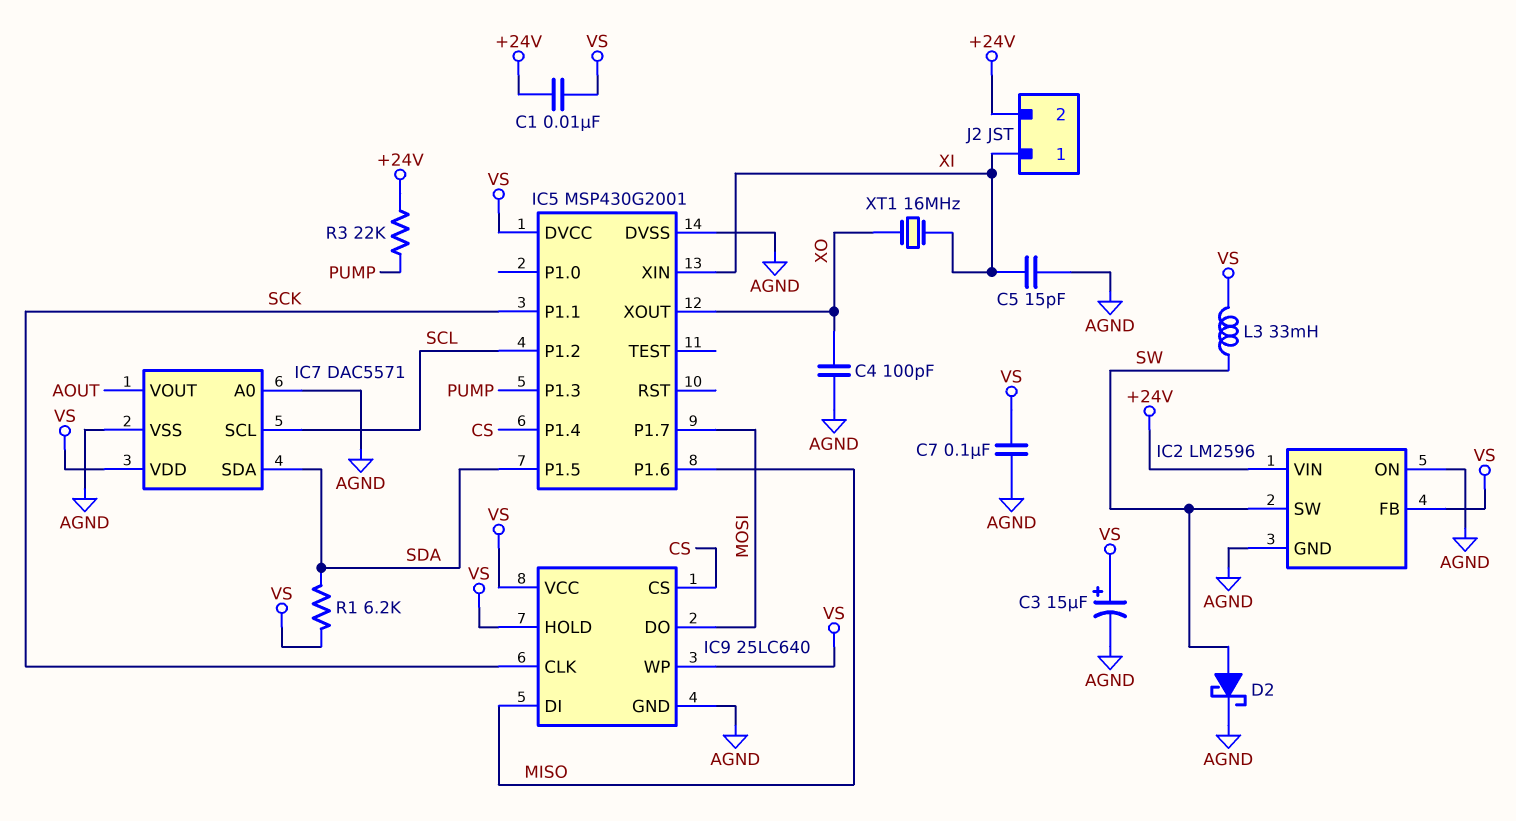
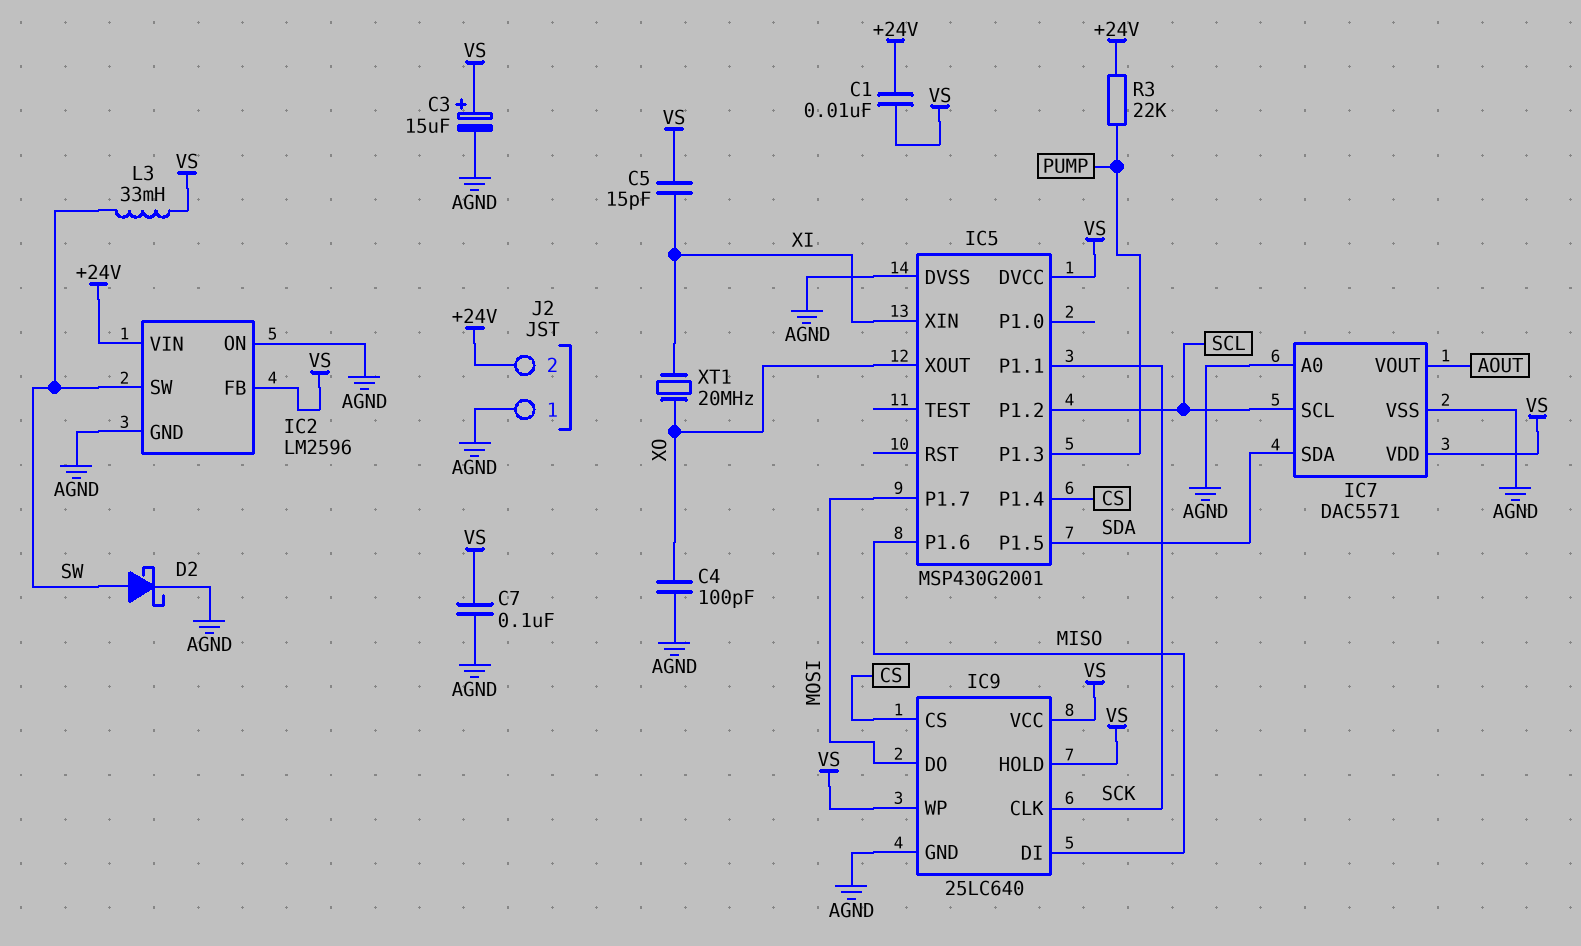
C5: 15pF (AGND, XI) -> 15pF (VS, XI)
J2 pin 1: XI -> AGND
R1: 6.2k (SDA, VS) -> none
XT1: 16MHz (XI, XO) -> 20MHz (XI, XO)

